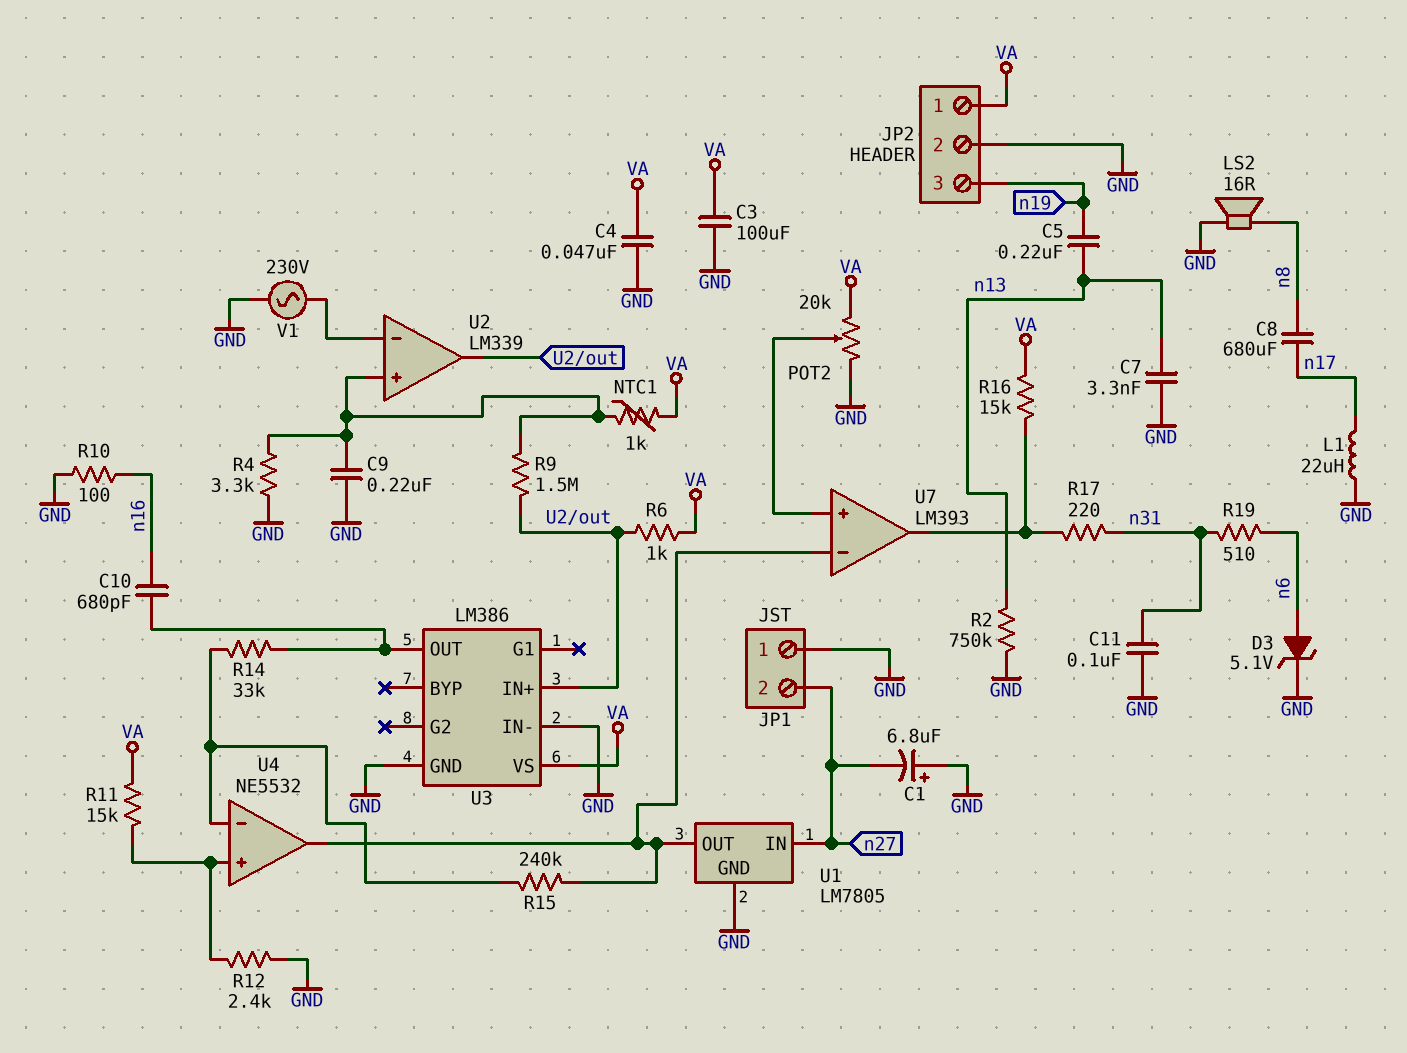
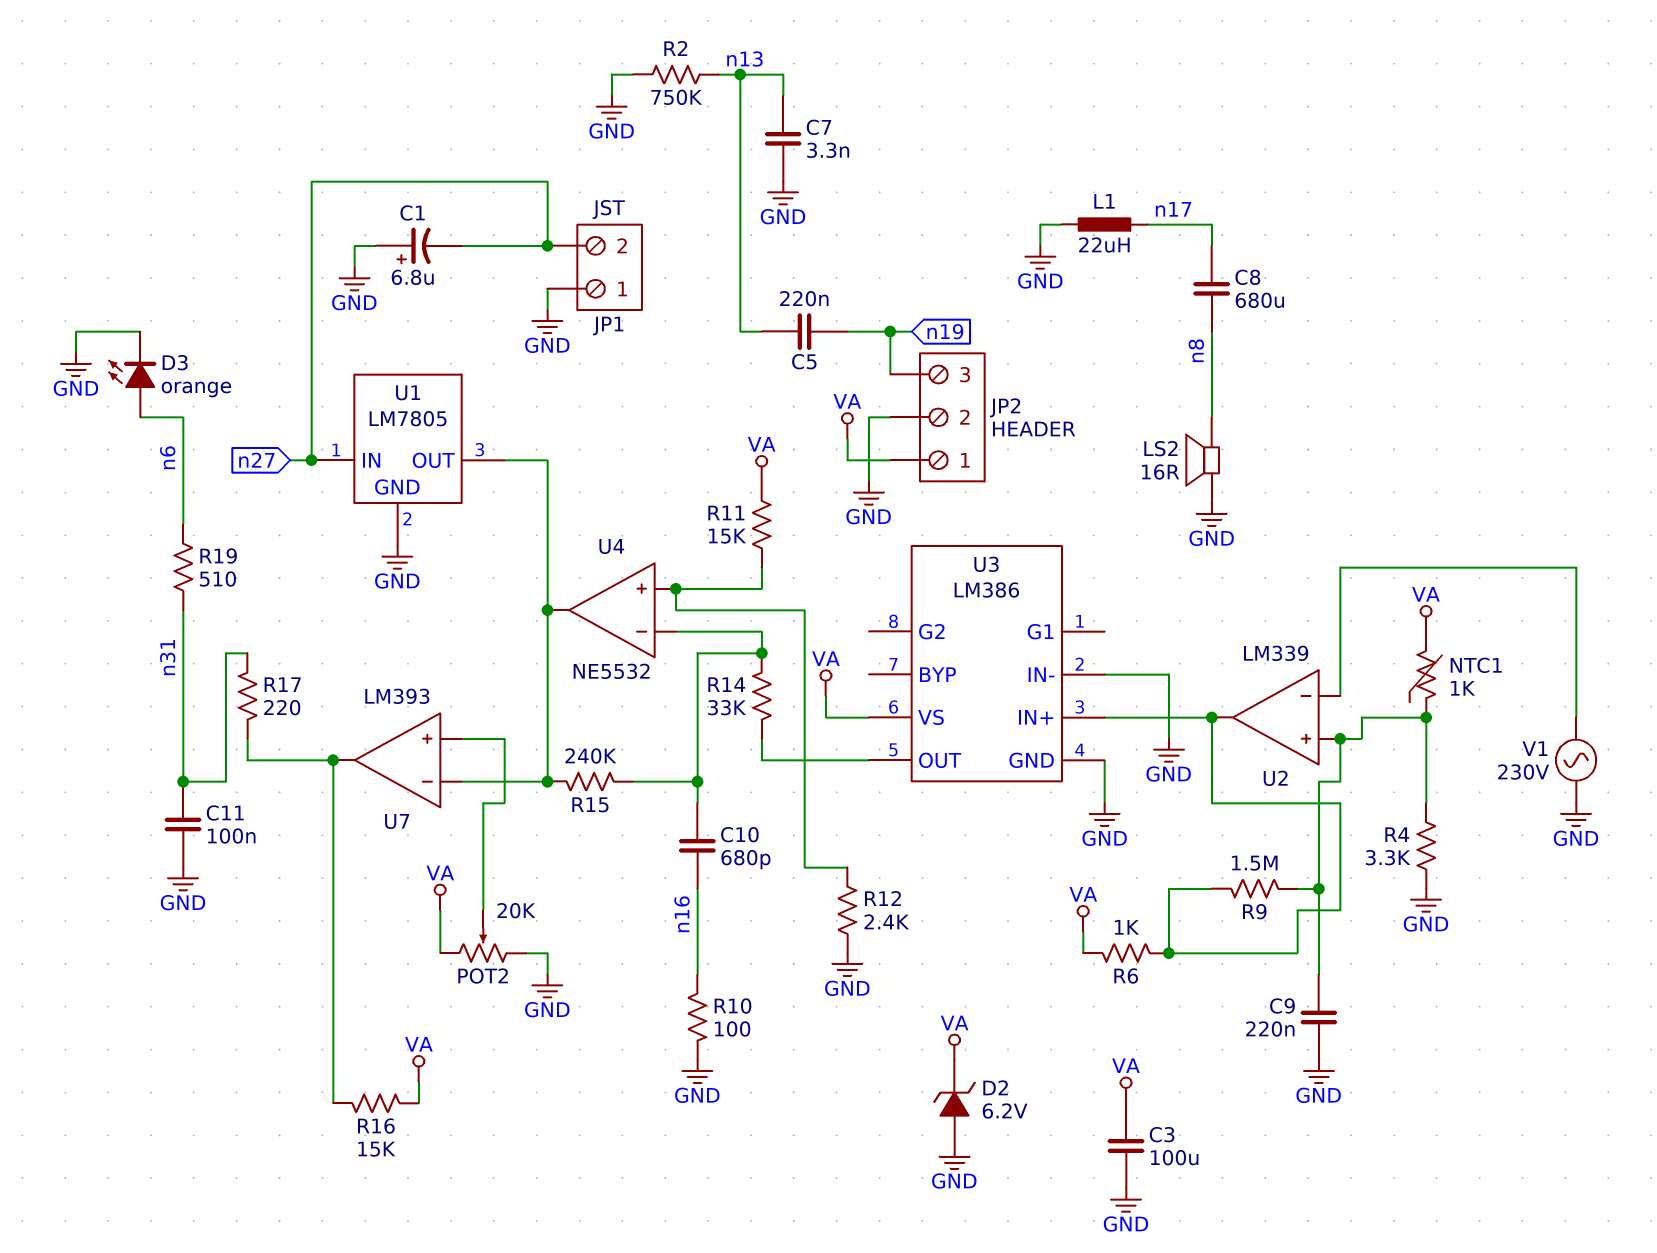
C4: 47nF (GND, VA) -> none
C10: 680pF (U3/OUT, n16) -> 680pF (U4/in-, n16)
D2: none -> zener 6.2V (A GND, K VA)
D3: zener 5.1V (A n6, K GND) -> LED orange (A n6, K GND)

